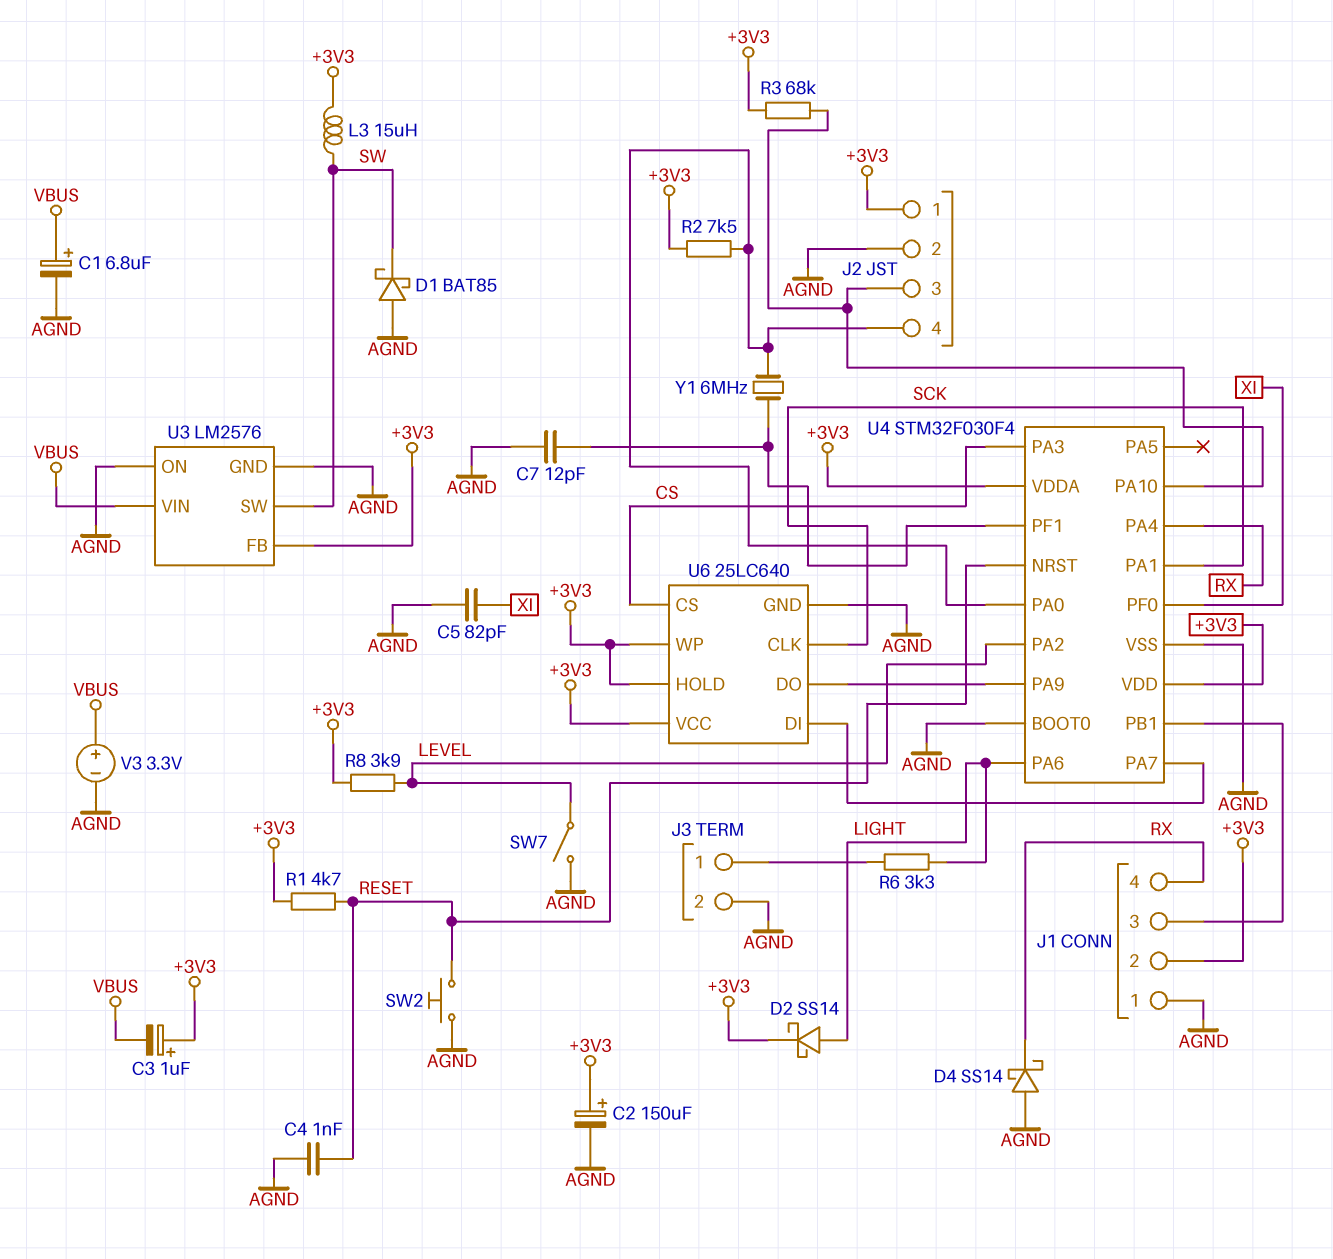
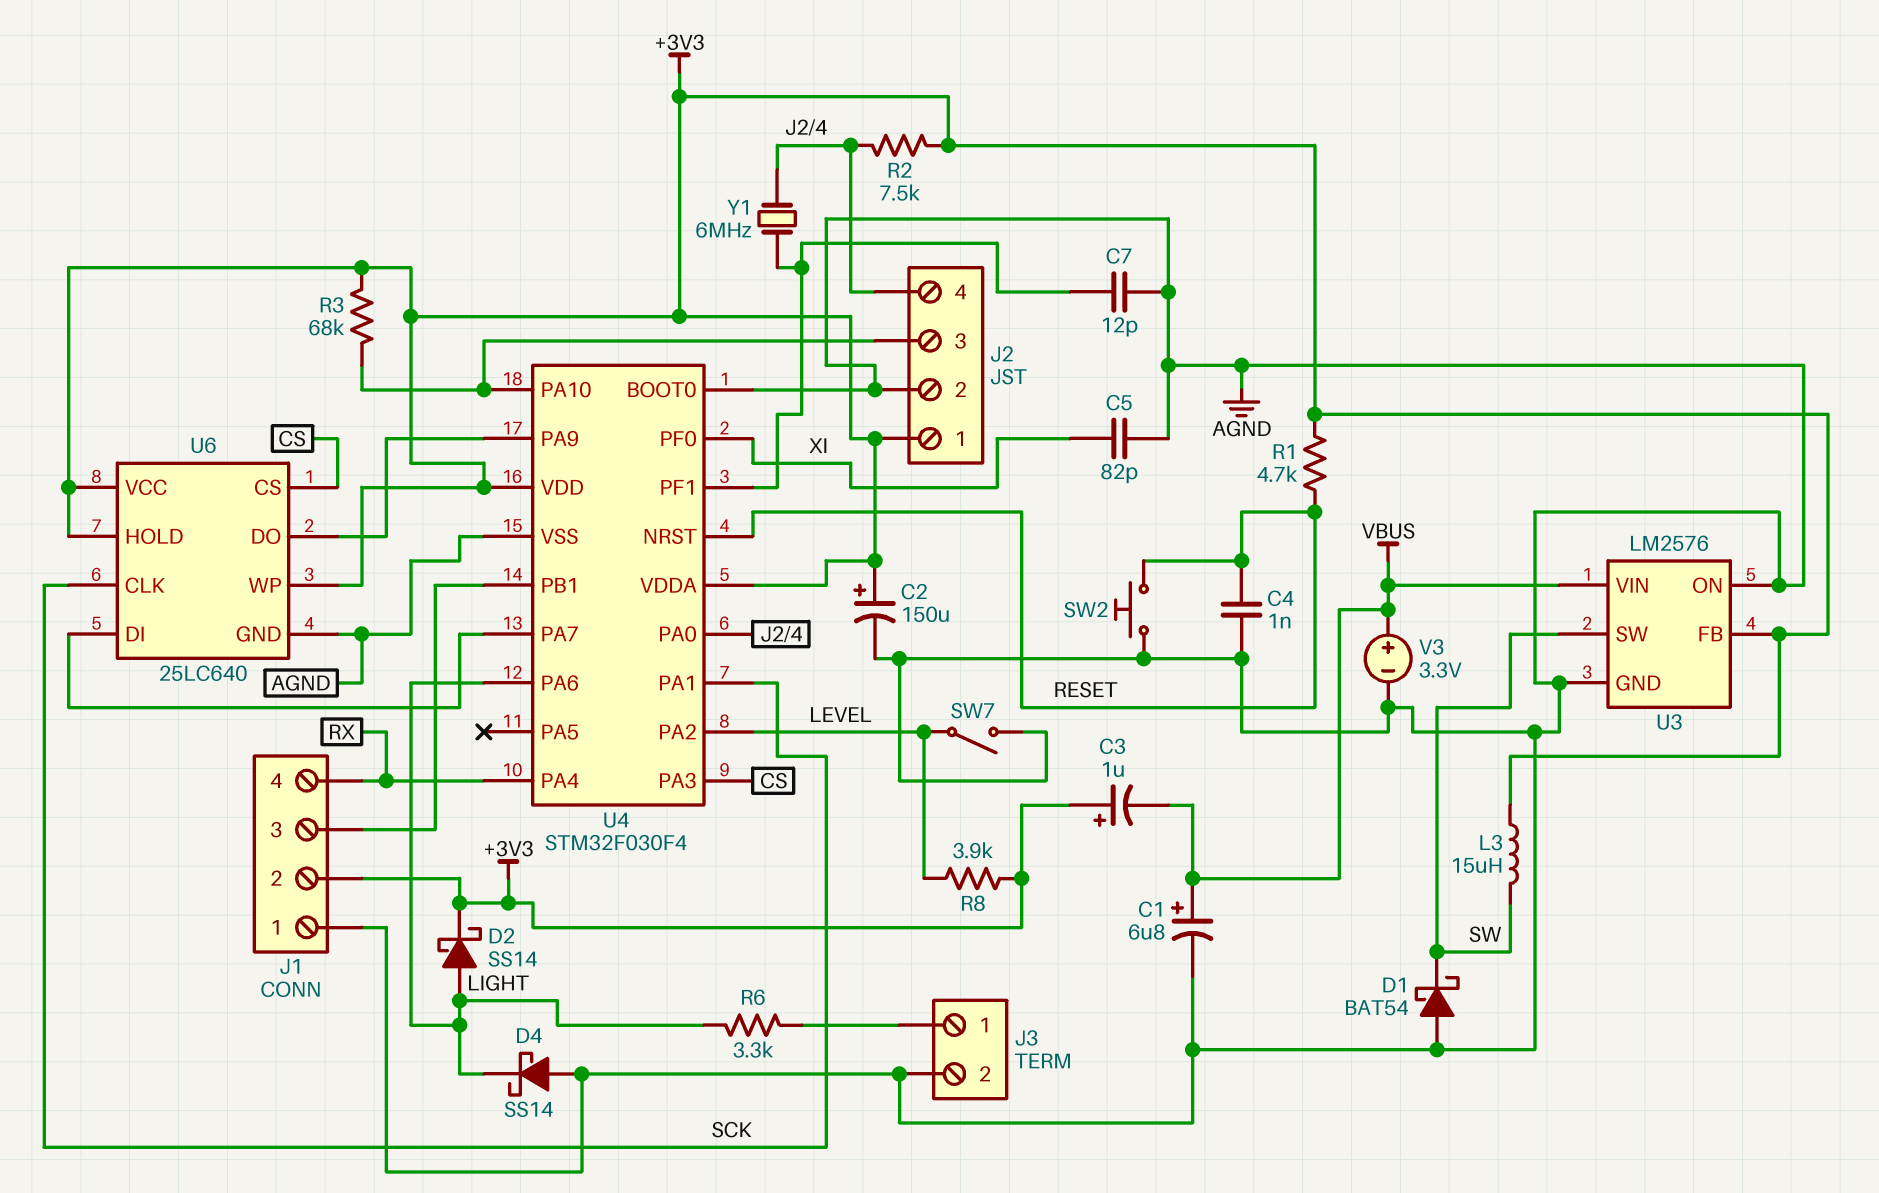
D1: schottky BAT85 (A AGND, K SW) -> schottky BAT54 (A AGND, K SW)
D4: schottky SS14 (A AGND, K RX) -> schottky SS14 (A AGND, K LIGHT)

